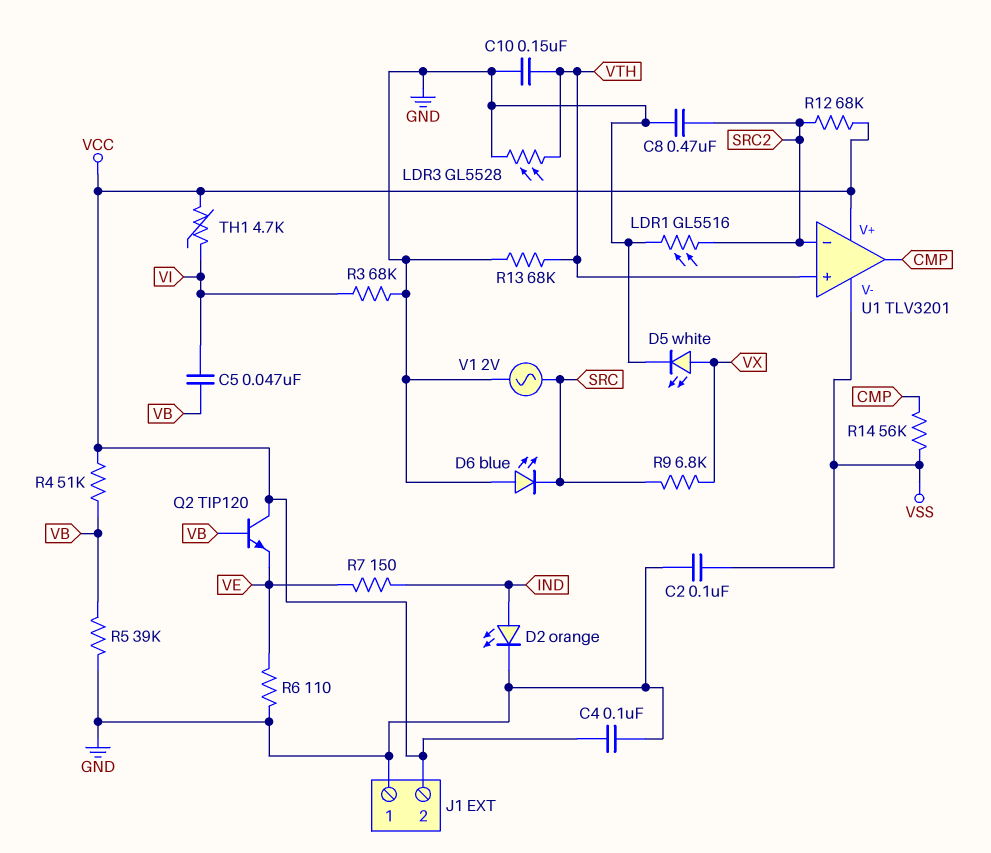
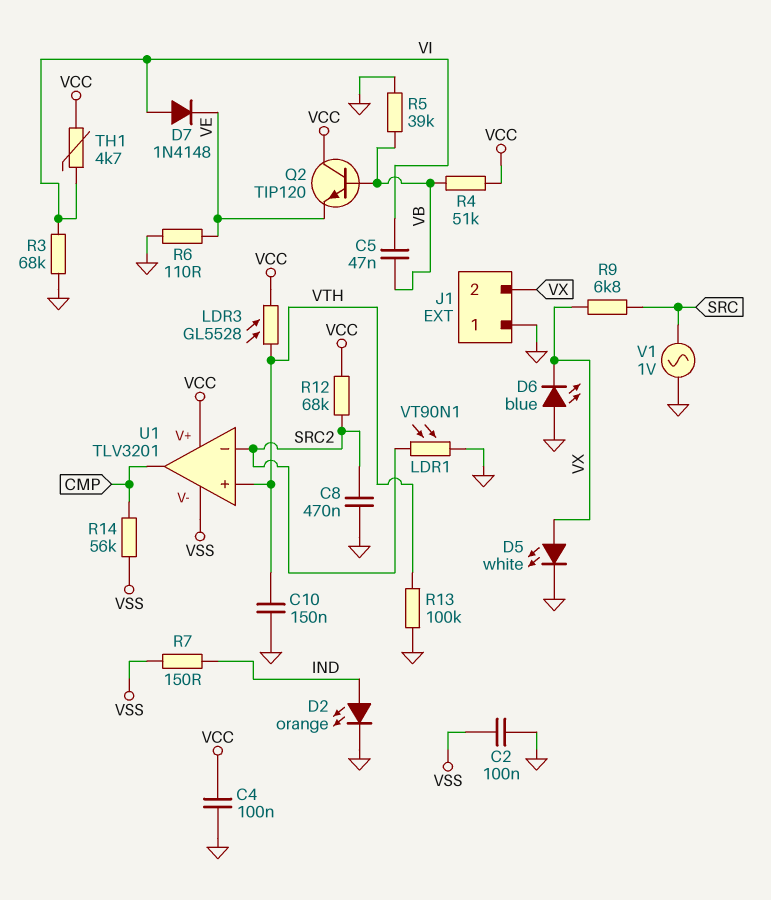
D6: LED blue (A GND, K SRC) -> LED blue (A GND, K VX)
D7: none -> diode 1N4148 (A VI, K VE)
J1 pin 2: VCC -> VX
LDR1: GL5516 (GND, SRC2) -> VT90N1 (GND, SRC2)
LDR3: GL5528 (GND, VTH) -> GL5528 (VCC, VTH)
R7: 150 (IND, VE) -> 150 (IND, VSS)
R13: 68k (GND, VTH) -> 100k (GND, VTH)
V1: AC 2V (GND, SRC) -> AC 1V (GND, SRC)

